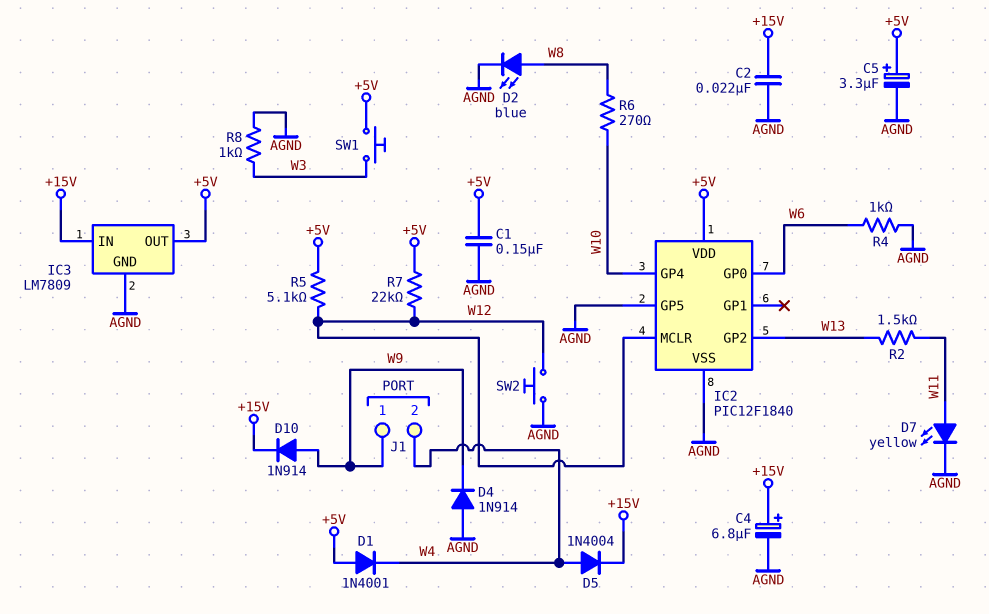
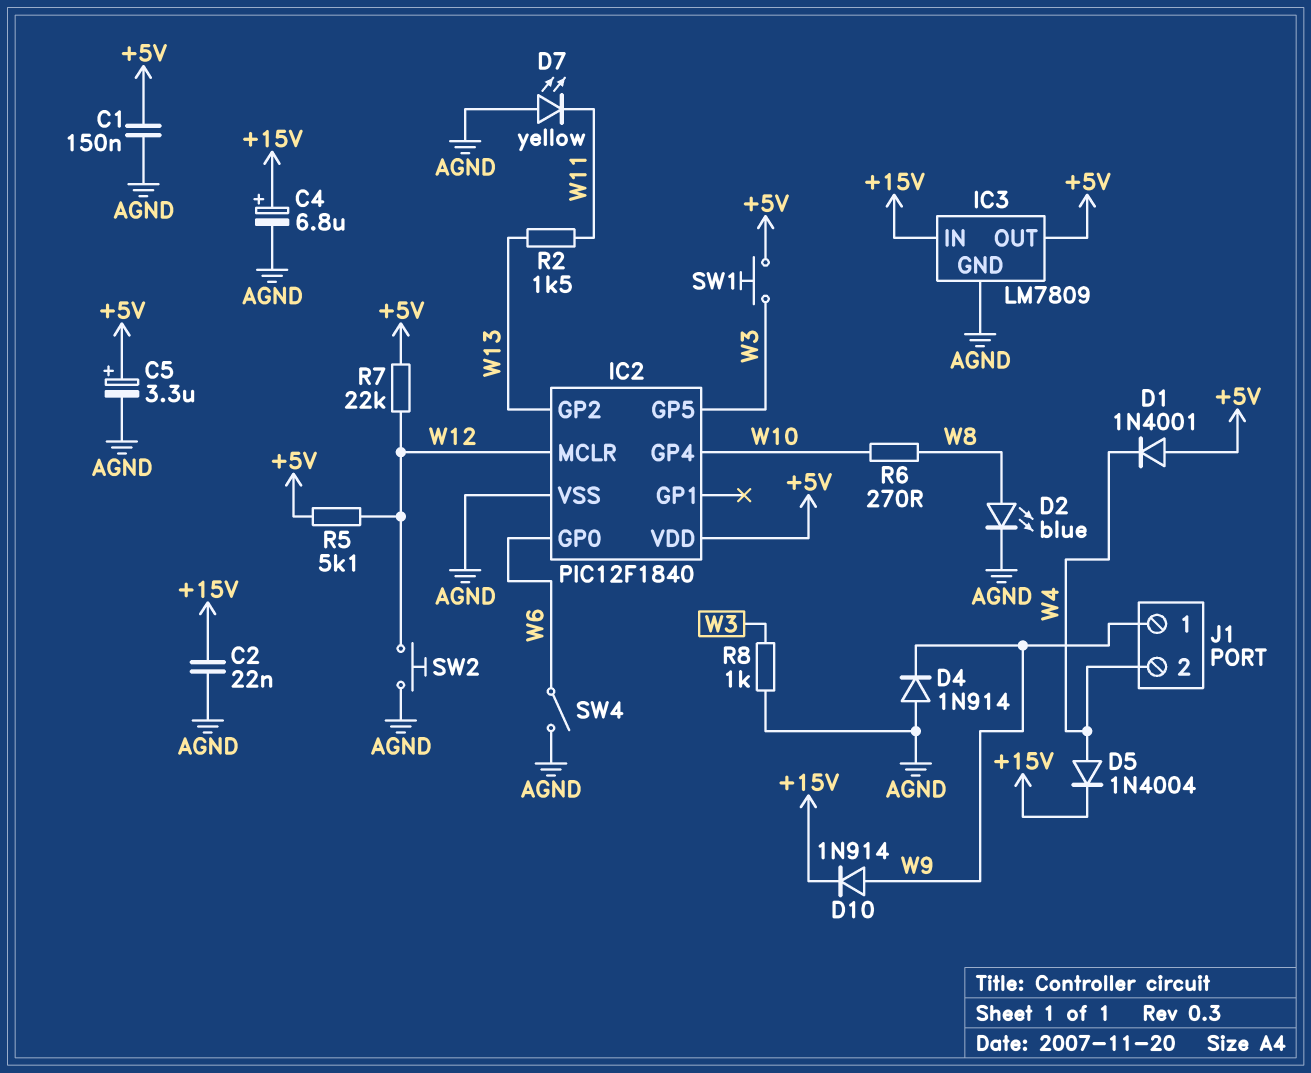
D7: LED yellow (A W11, K AGND) -> LED yellow (A AGND, K W11)
IC2 pin GP5: AGND -> W3
R4: 1k (AGND, W6) -> none
SW4: none -> switch (AGND, W6)

